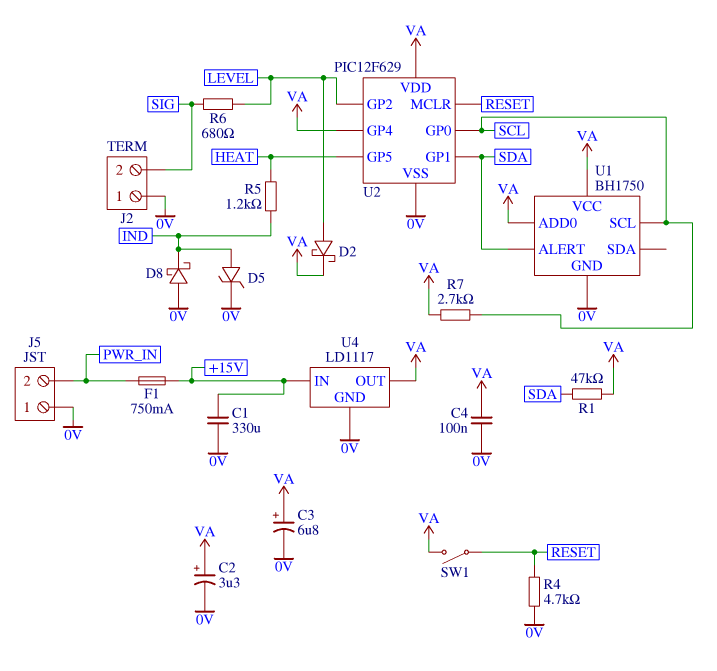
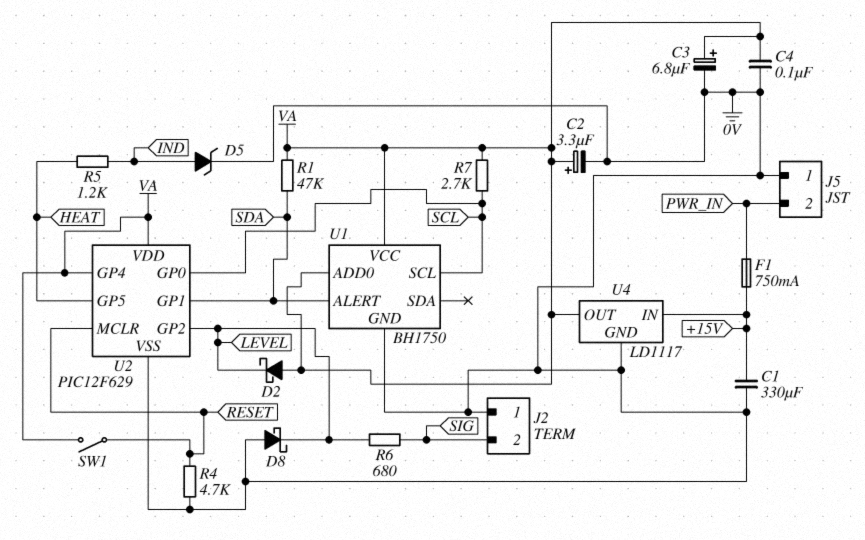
D2: schottky (A LEVEL, K VA) -> schottky (A VA, K LEVEL)
D8: schottky (A 0V, K IND) -> schottky (A 0V, K LEVEL)

